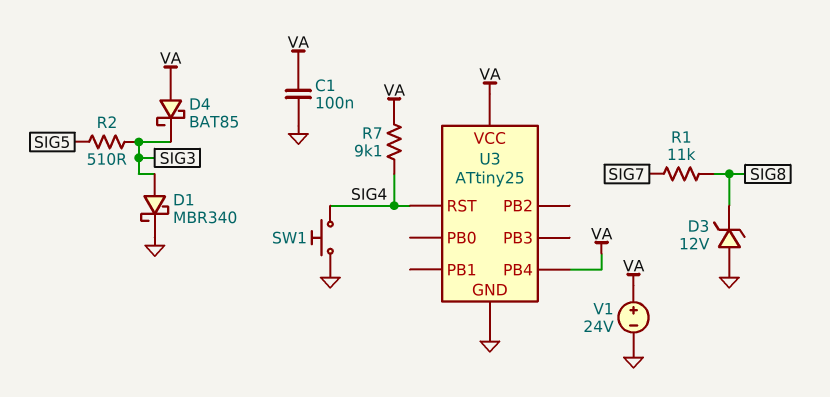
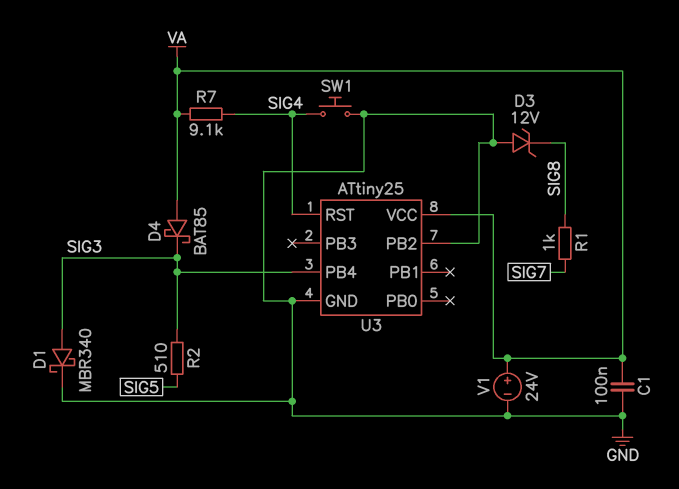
R1: 11k (SIG7, SIG8) -> 1k (SIG7, SIG8)
U3 pin PB2: none -> GND
U3 pin PB4: VA -> SIG3

